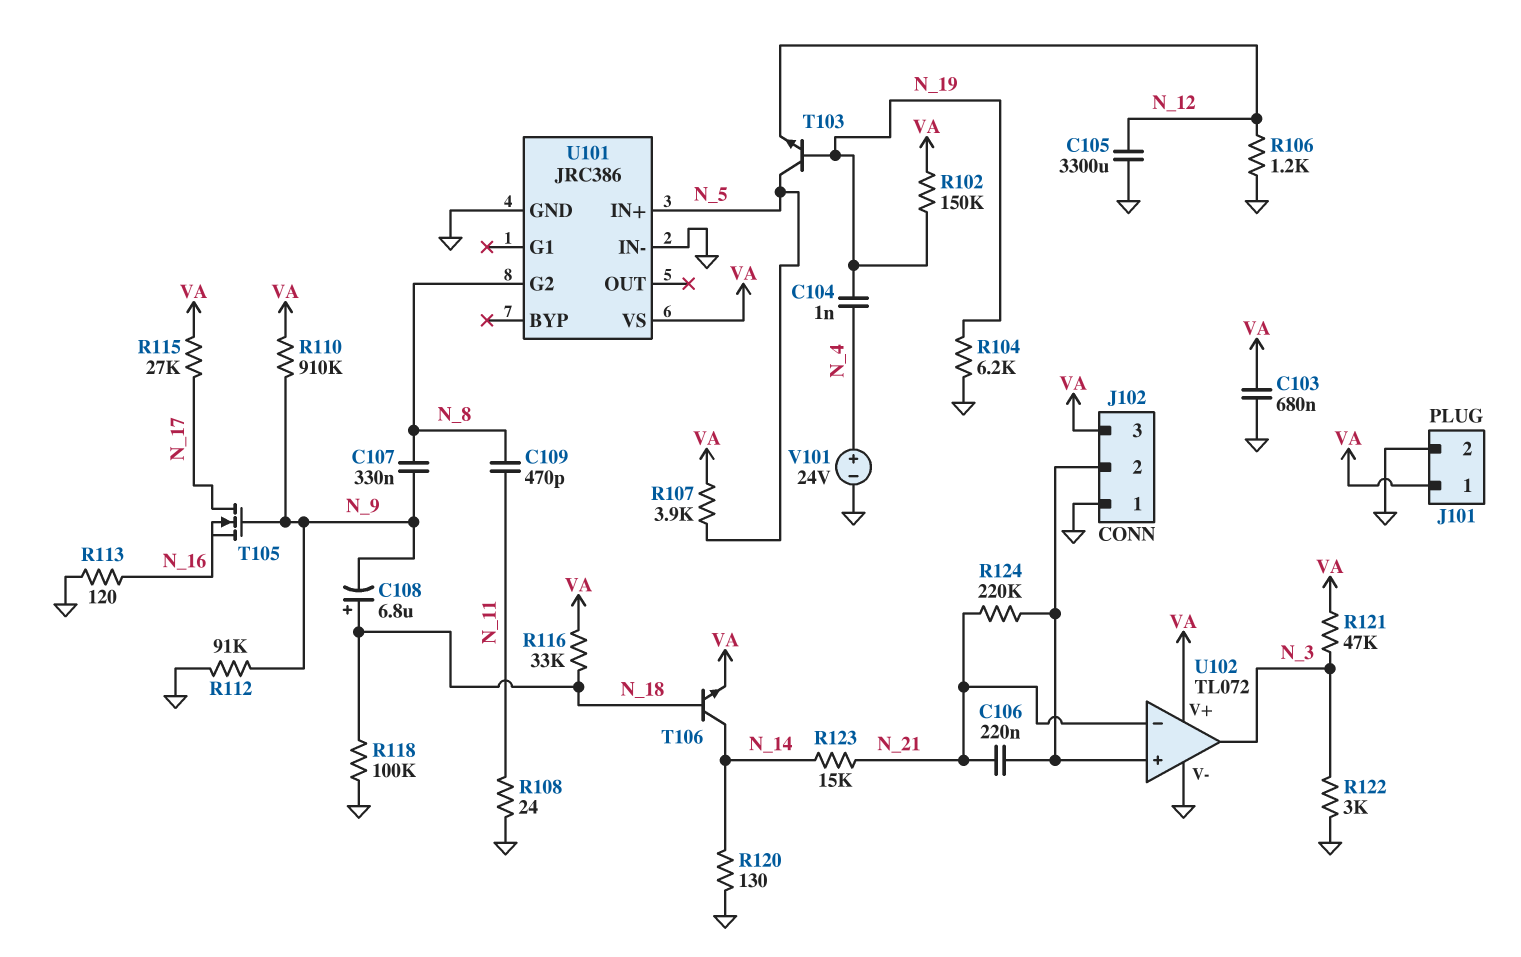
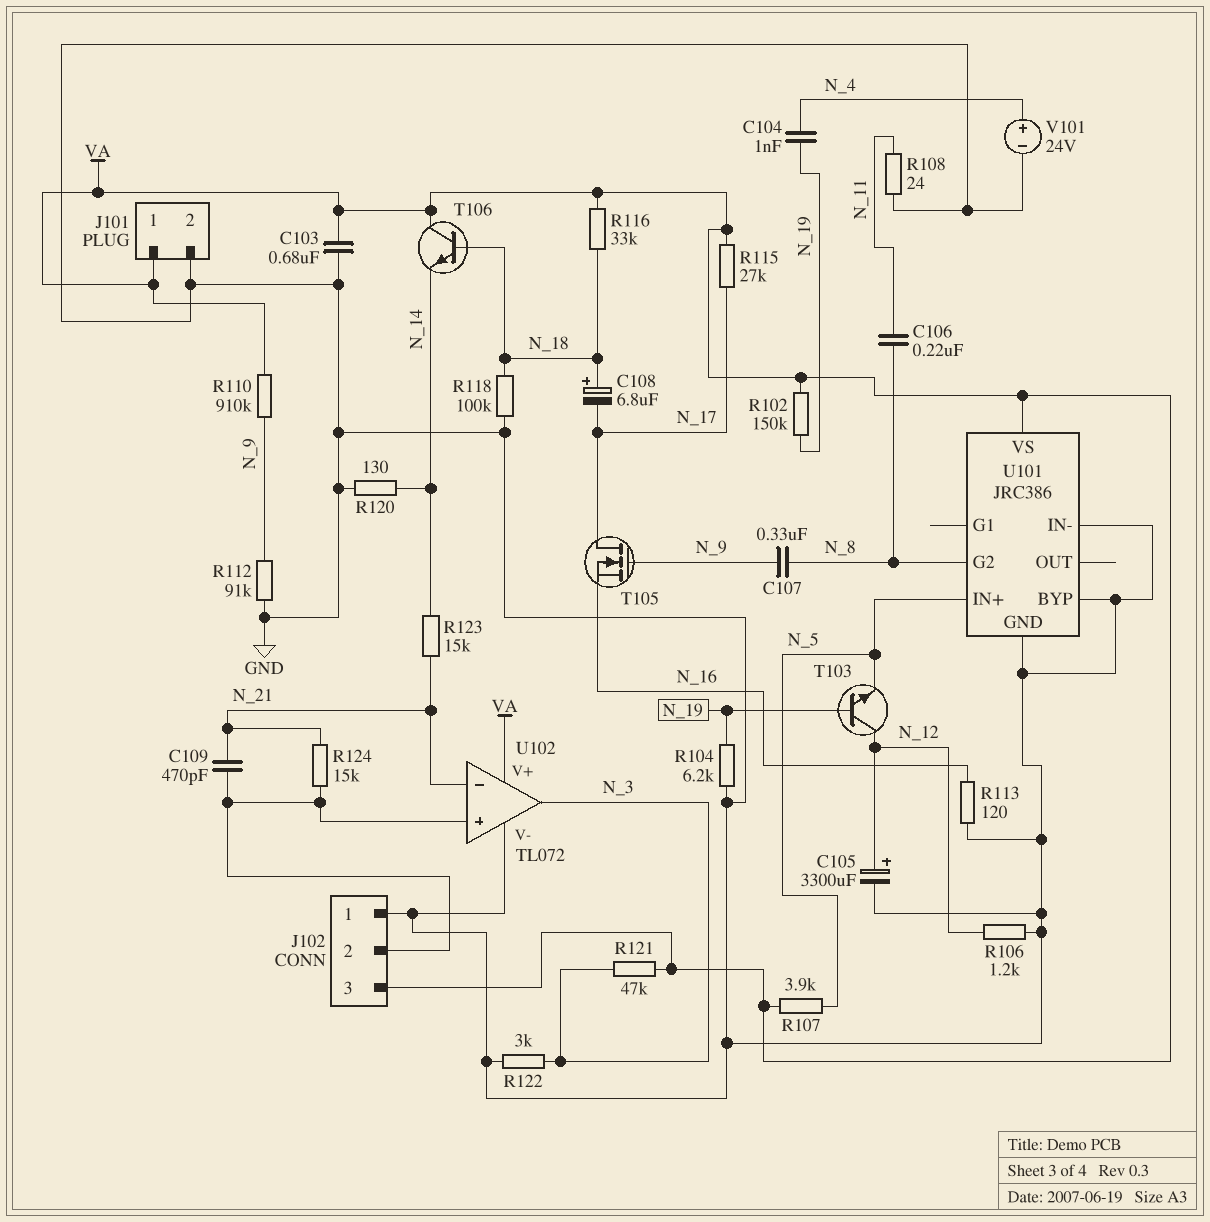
C105: 3300uF (GND, N_12) -> 3300uF (plus N_12, minus GND)
C106: 220nF (J102/2, N_21) -> 220nF (N_8, N_11)
C108: 6.8uF (plus N_18, minus N_9) -> 6.8uF (plus N_18, minus N_17)
C109: 470pF (N_8, N_11) -> 470pF (J102/2, N_21)
R124: 220k (J102/2, N_21) -> 15k (J102/2, N_21)
T103: NPN (B N_19, C N_5, E N_12) -> NPN (B N_19, C N_12, E N_5)
T106: NPN (B N_18, C N_14, E VA) -> NPN (B N_18, C VA, E N_14)
U101 pin BYP: none -> GND

